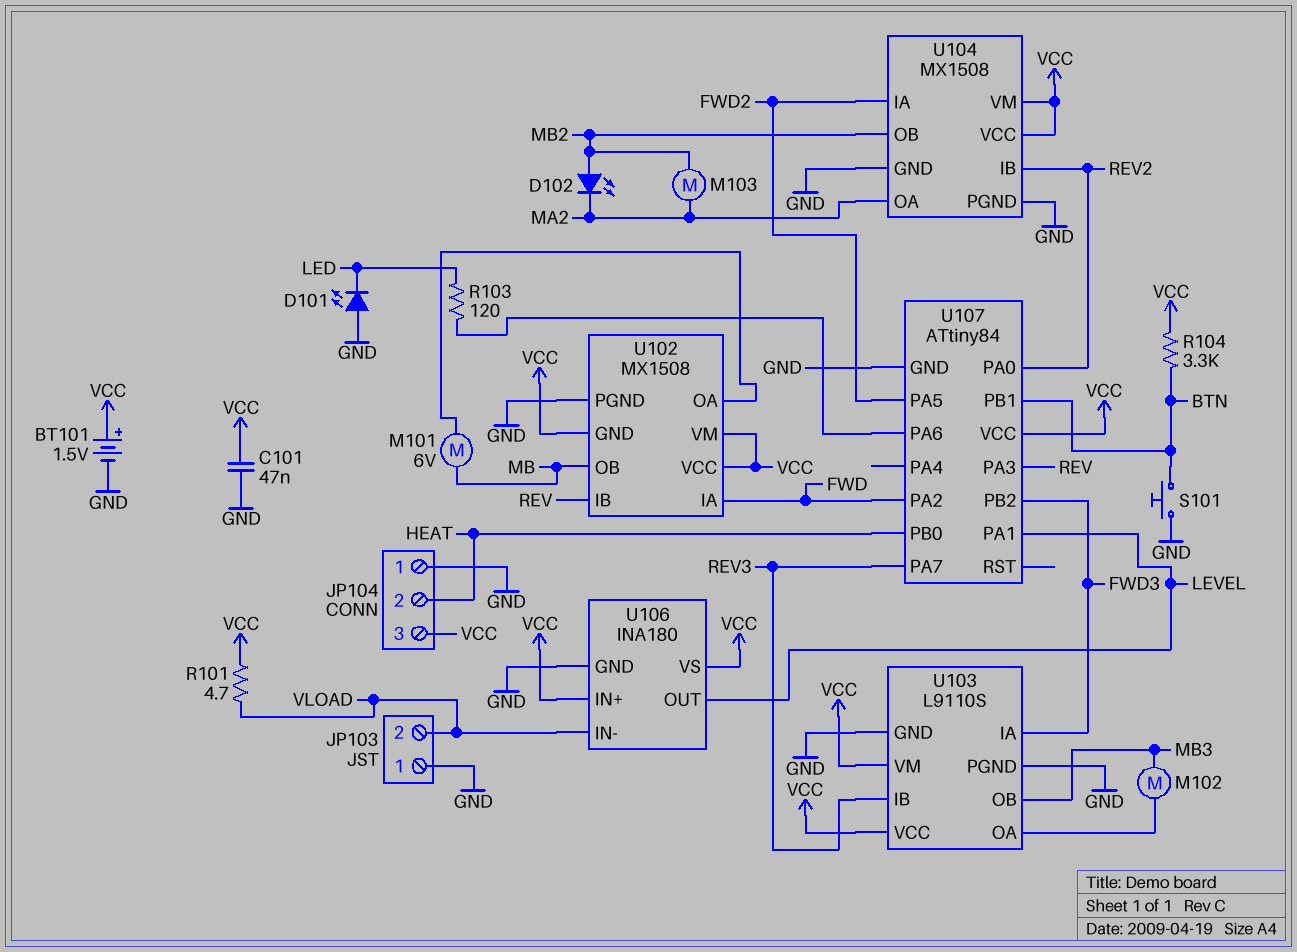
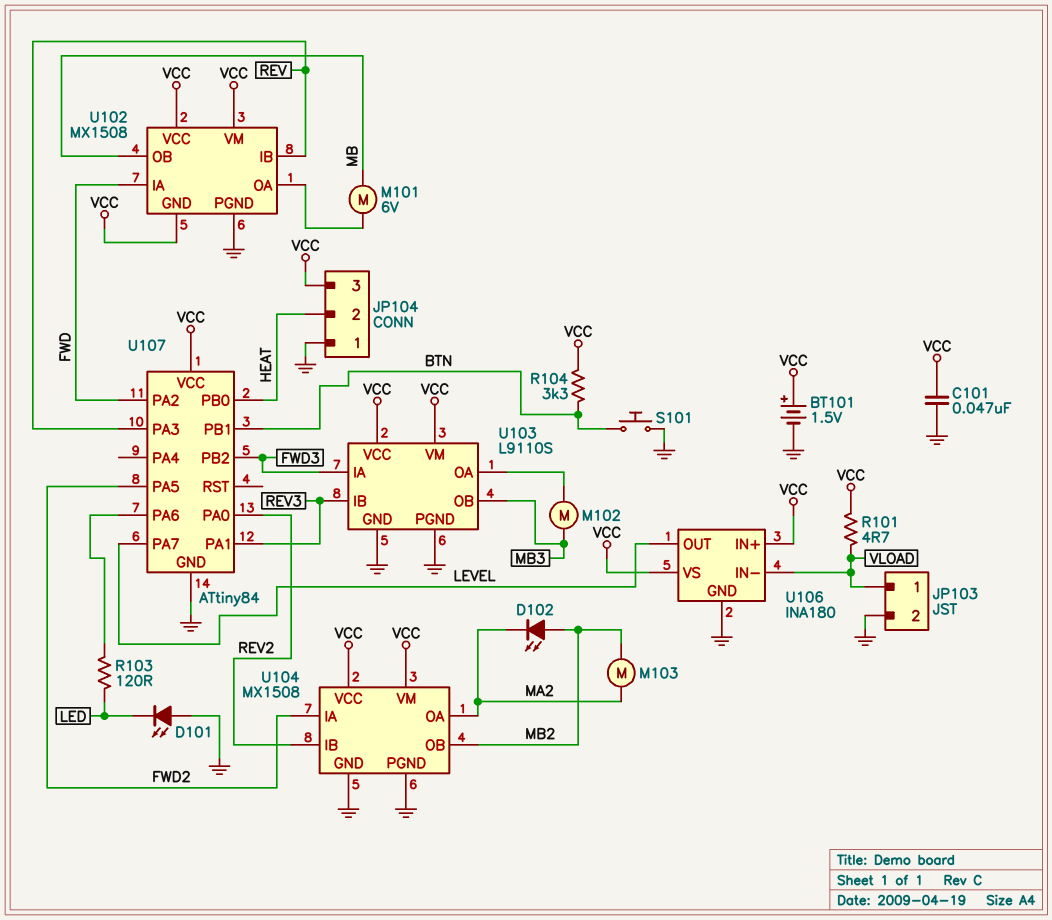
JP103 pin 1: GND -> VLOAD
JP103 pin 2: VLOAD -> GND
U107 pin PA1: LEVEL -> REV3
U107 pin PA7: REV3 -> LEVEL

